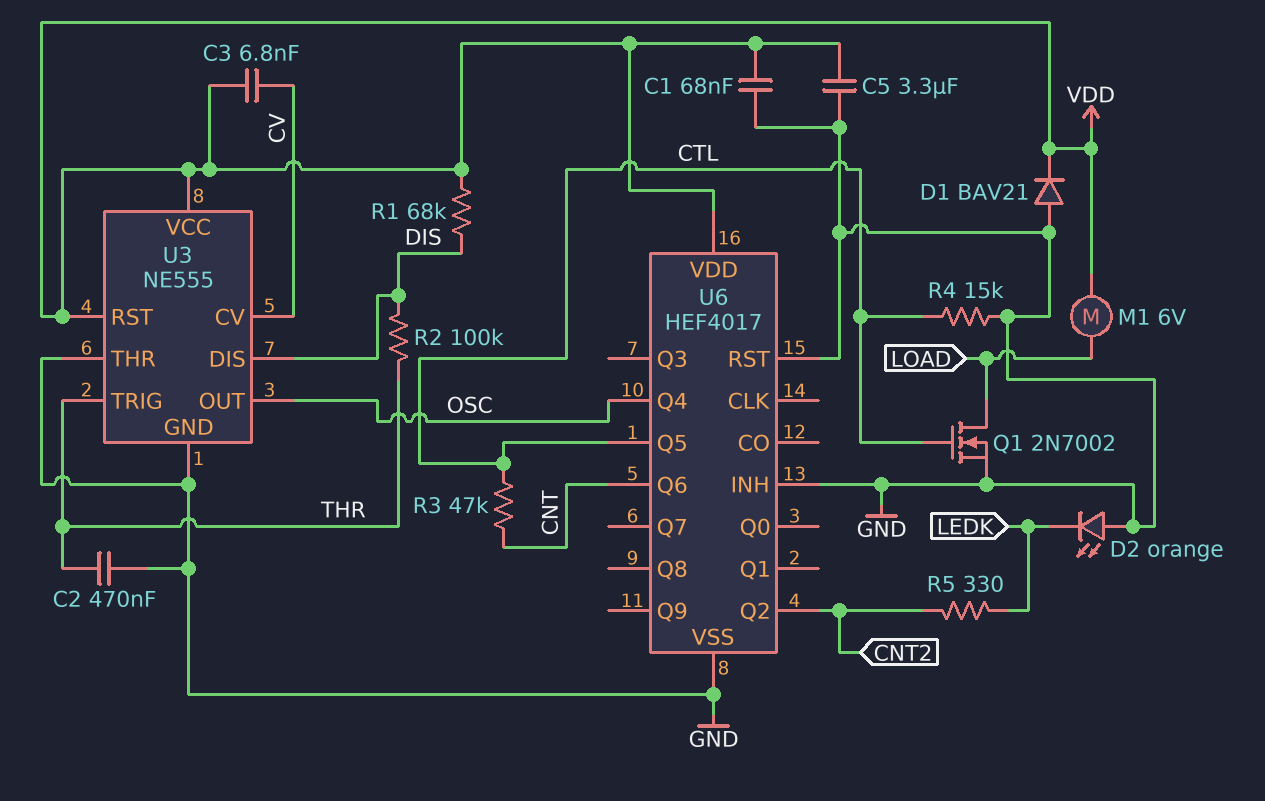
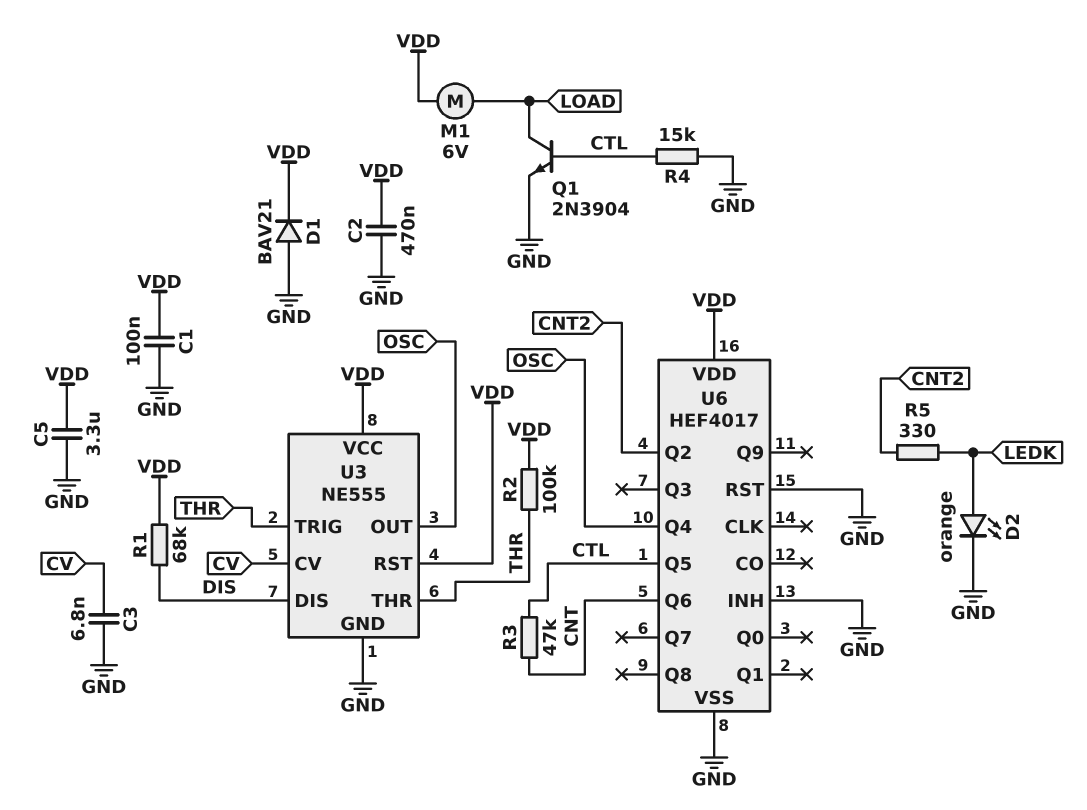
C1: 68nF (GND, VDD) -> 100nF (GND, VDD)
C2: 470nF (GND, THR) -> 470nF (GND, VDD)
C3: 6.8nF (CV, VDD) -> 6.8nF (CV, GND)
D2: LED orange (A GND, K LEDK) -> LED orange (A LEDK, K GND)
Q1: NMOS 2N7002 (G CTL, D LOAD, S GND) -> NPN 2N3904 (B CTL, C LOAD, E GND)
R2: 100k (DIS, THR) -> 100k (THR, VDD)
U3 pin THR: GND -> THR

